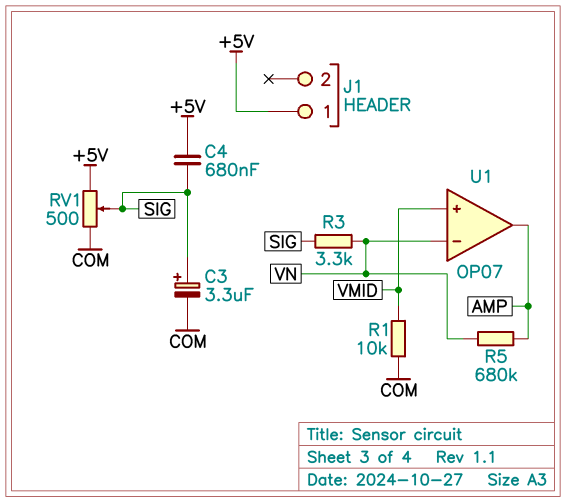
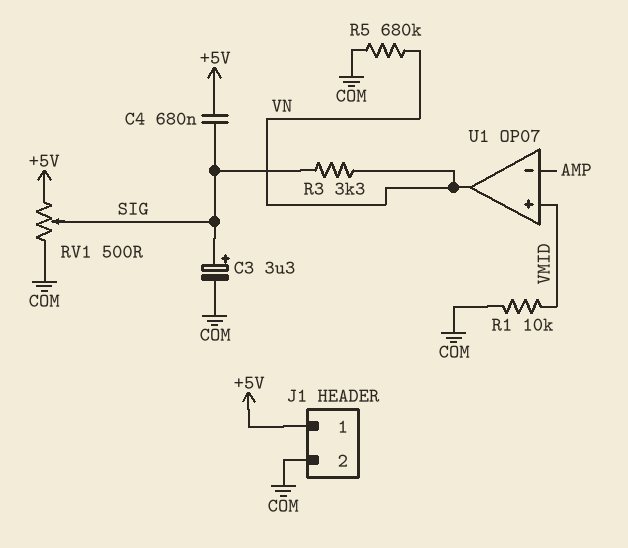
J1 pin 2: none -> COM
R5: 680k (AMP, VN) -> 680k (COM, VN)
U1 pin in-: VN -> AMP
U1 pin out: AMP -> VN

